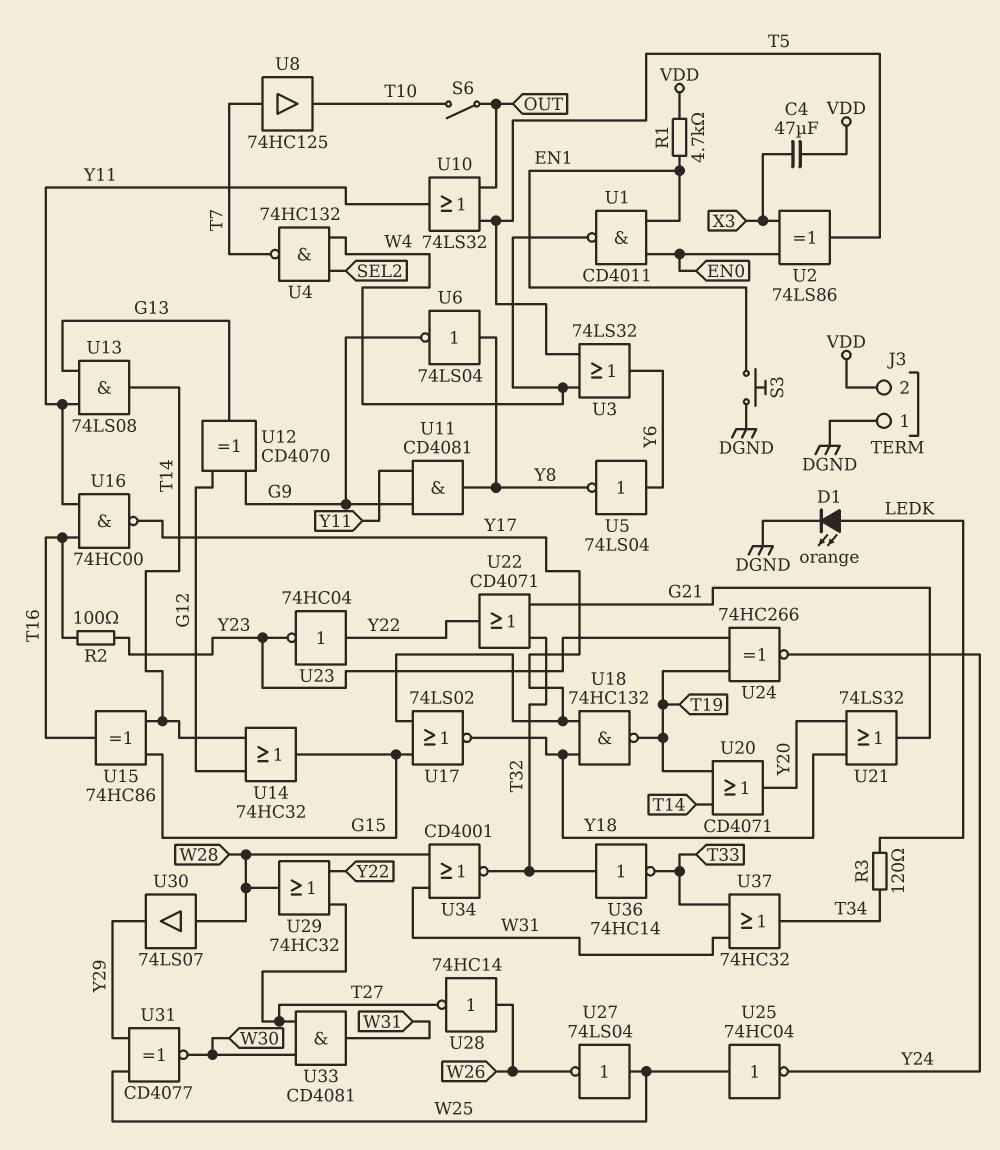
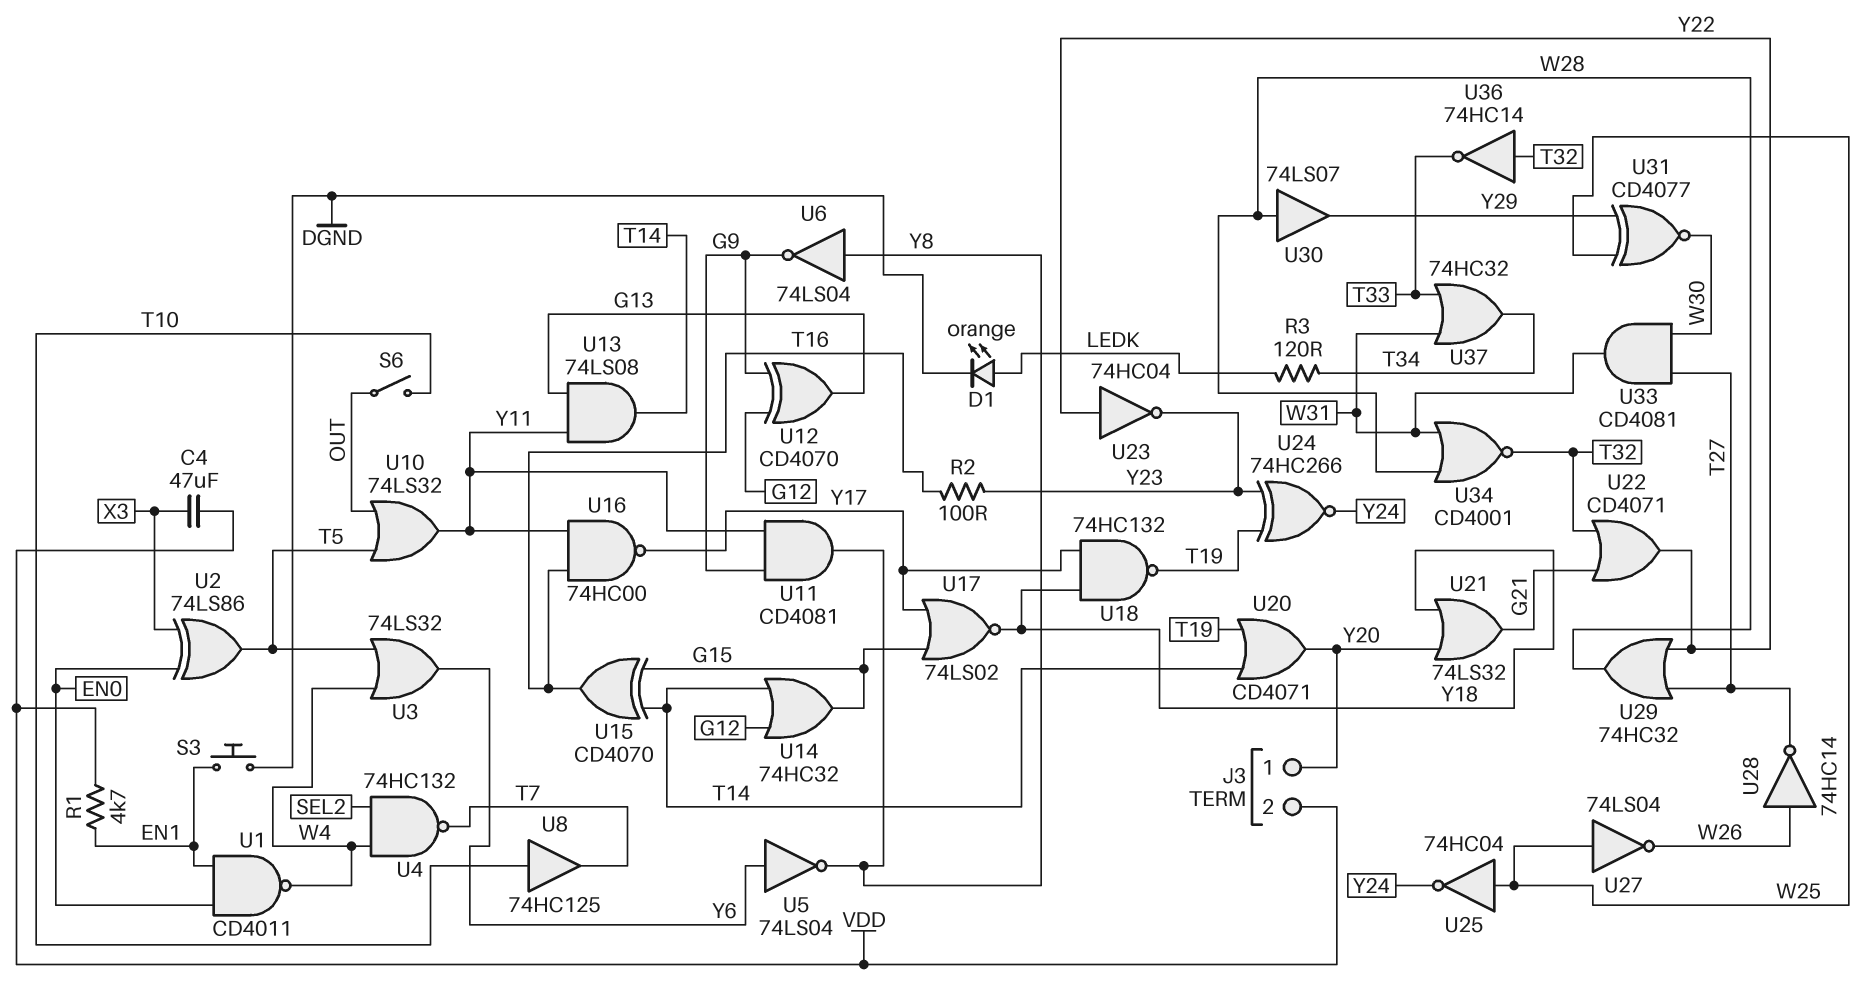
J3 pin 1: DGND -> Y20
U8: buffer 74HC125 (in T7, out T10) -> buffer 74HC125 (in T10, out T7)
U15: XOR 74HC86 (in G15, in T14, out T16) -> XOR CD4070 (in G15, in T14, out T16)

